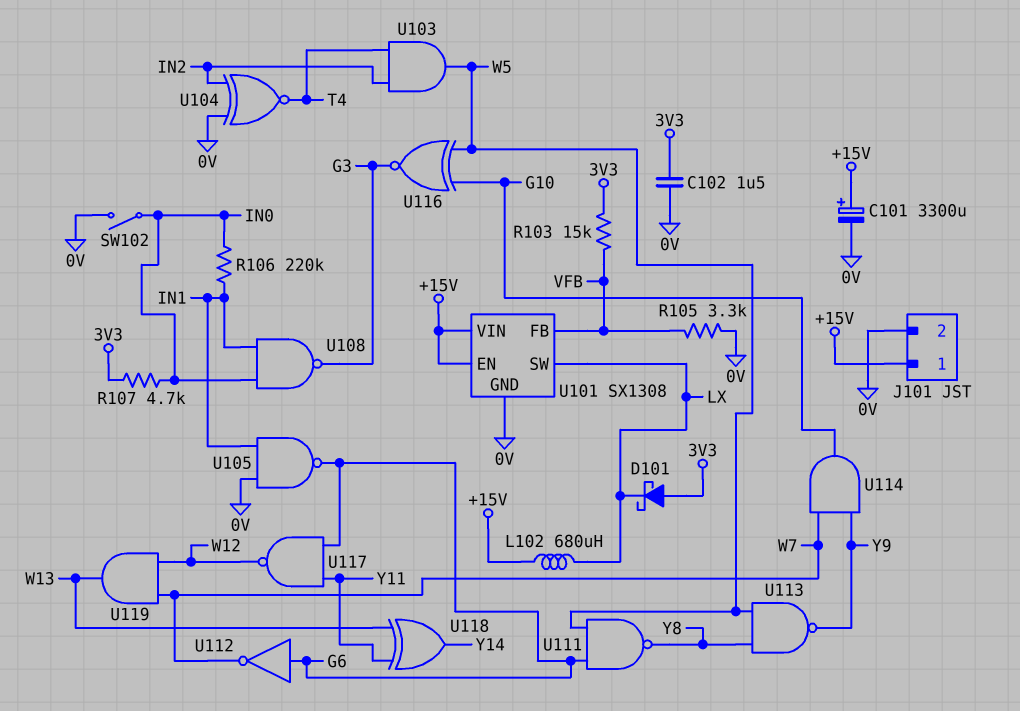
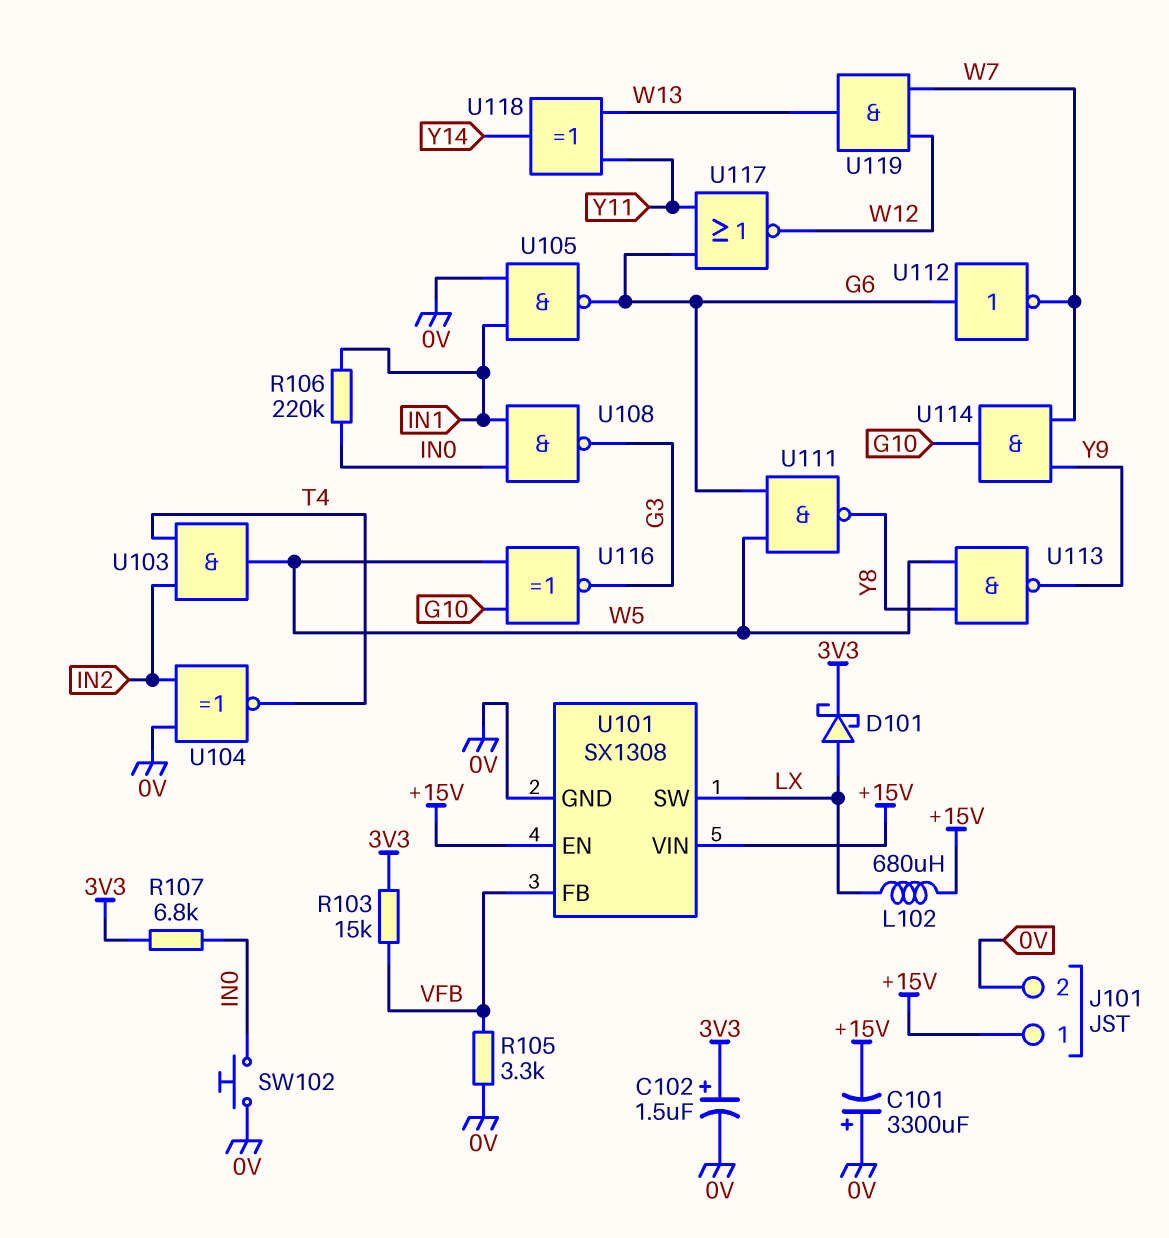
C101: 3300uF (plus +15V, minus 0V) -> 3300uF (plus 0V, minus +15V)
C102: 1.5uF (0V, 3V3) -> 1.5uF (plus 3V3, minus 0V)
D101: schottky (A 3V3, K LX) -> schottky (A LX, K 3V3)
R107: 4.7k (3V3, IN0) -> 6.8k (3V3, IN0)
SW102: switch (0V, IN0) -> button (0V, IN0)
U117: NAND (in G6, in Y11, out W12) -> NOR (in G6, in Y11, out W12)

